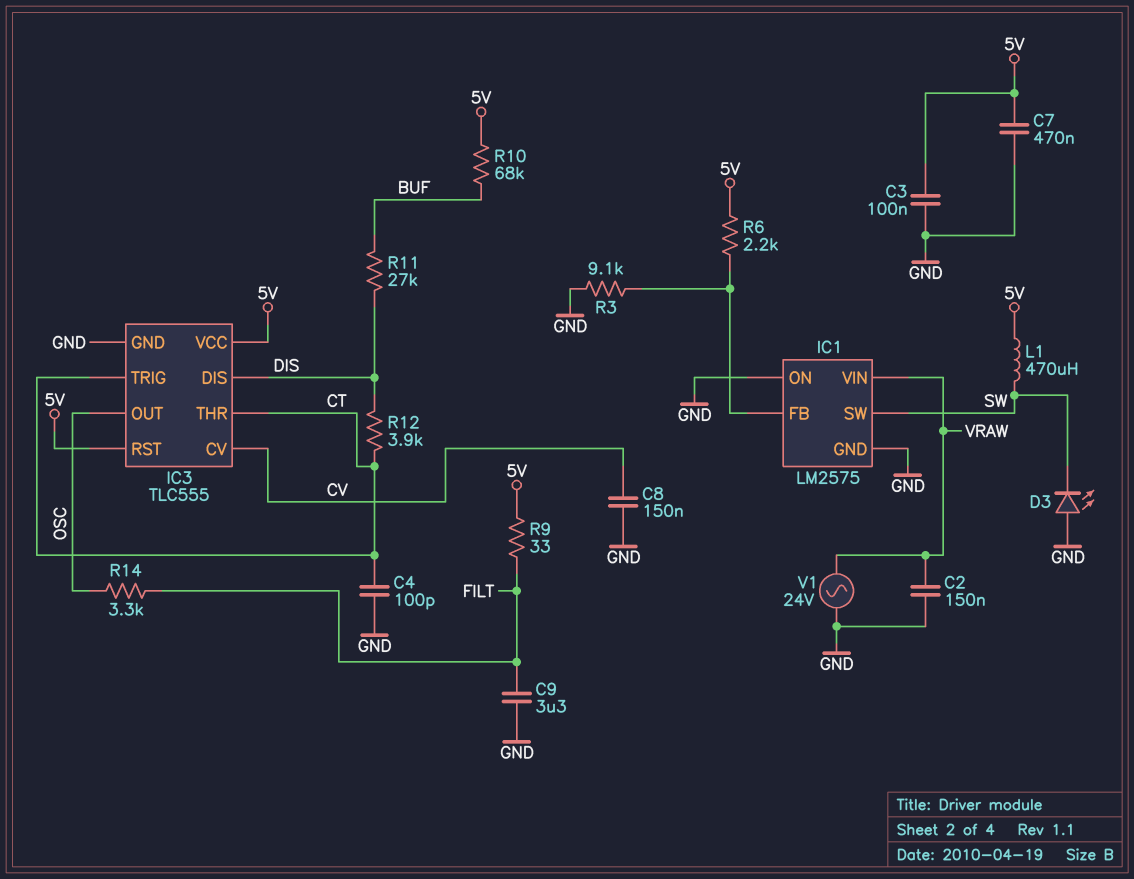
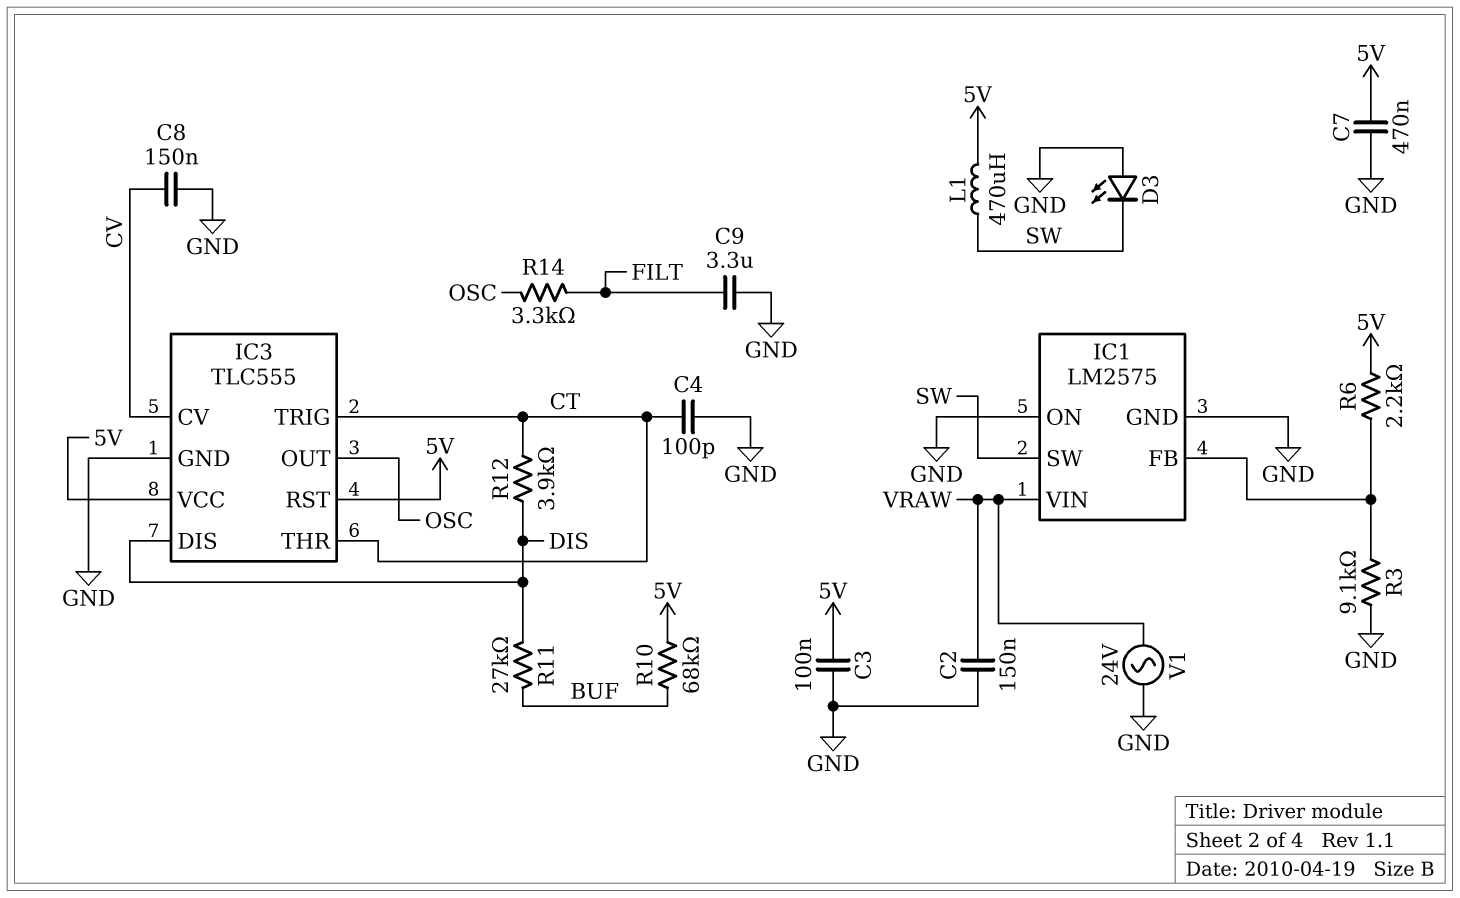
R9: 33 (5V, FILT) -> none

